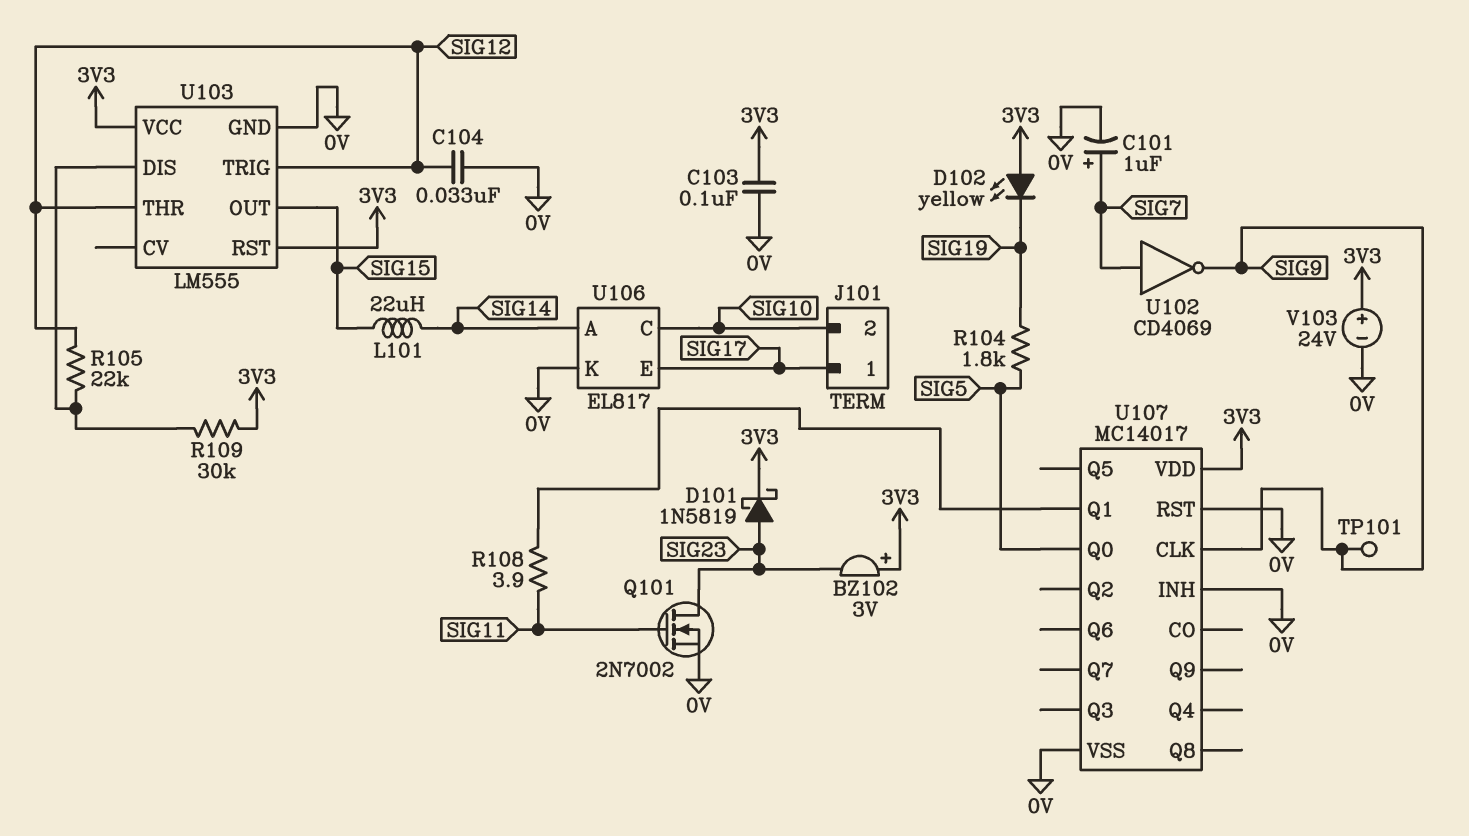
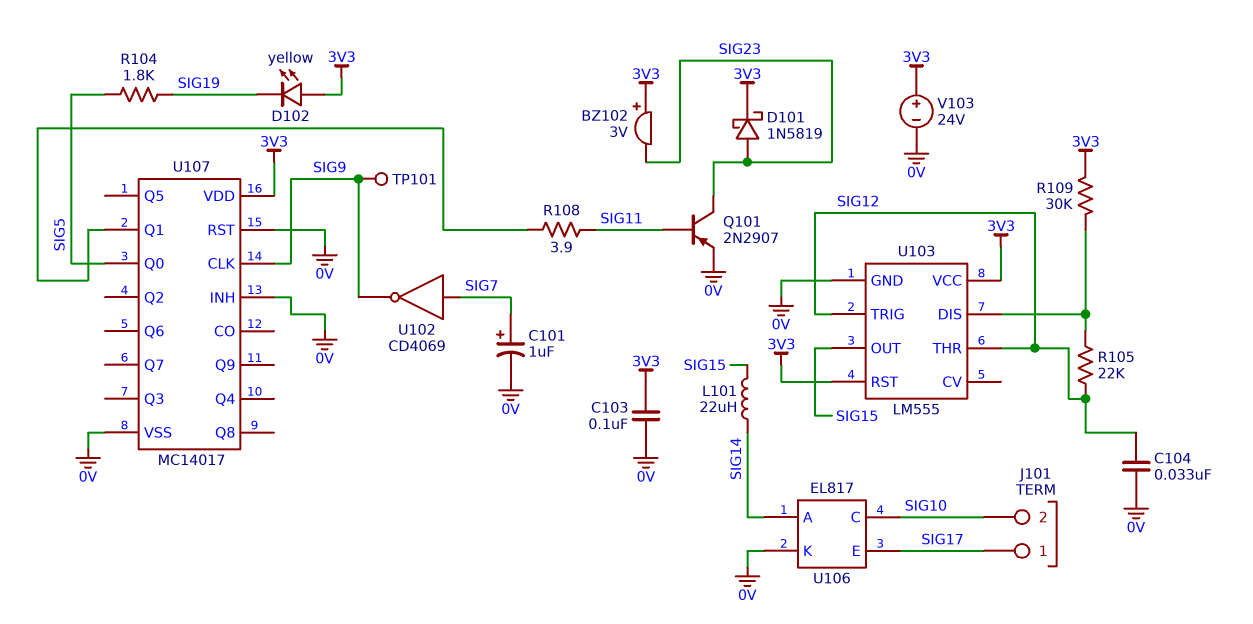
Q101: NMOS 2N7002 (G SIG11, D SIG23, S 0V) -> PNP 2N2907 (B SIG11, C SIG23, E 0V)

